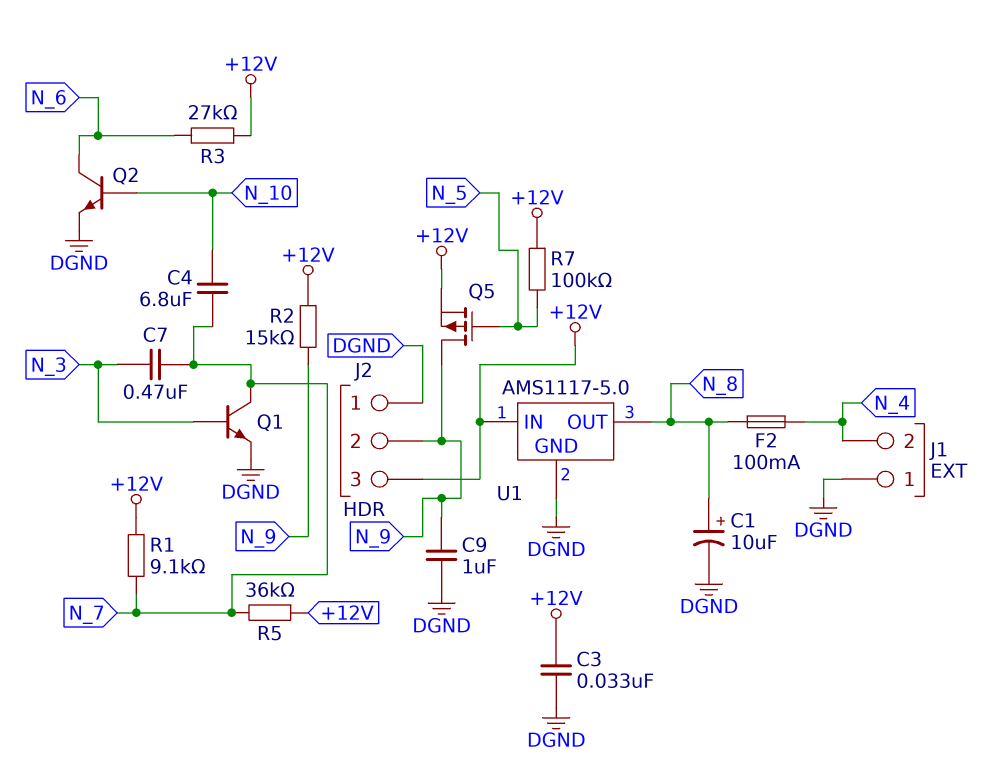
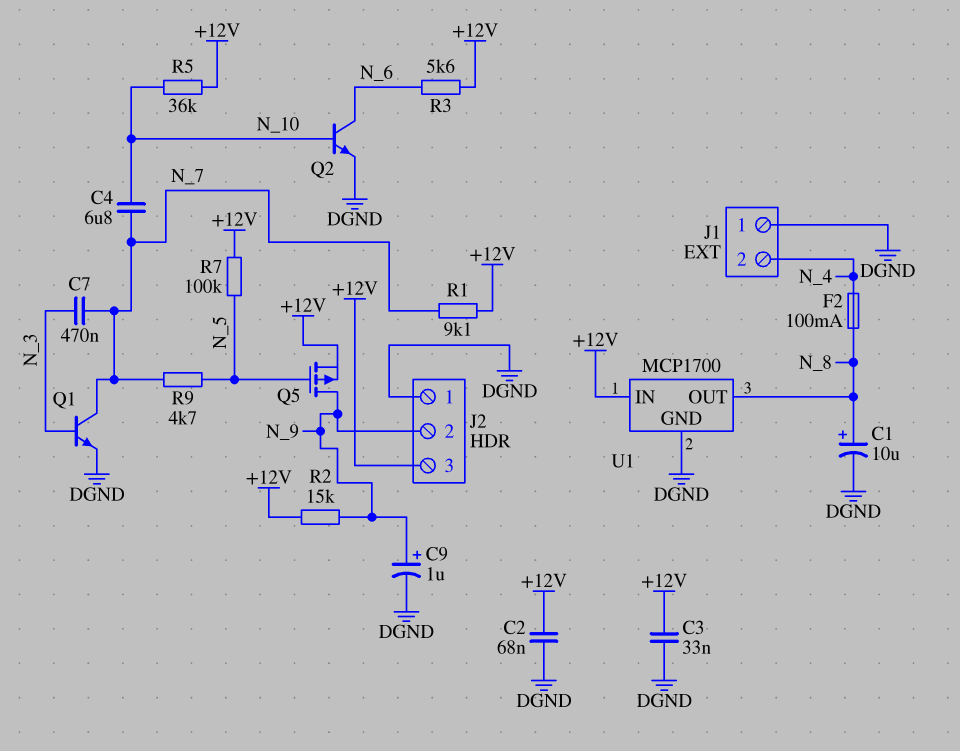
C2: none -> 68nF (+12V, DGND)
C9: 1uF (DGND, N_9) -> 1uF (plus N_9, minus DGND)
R3: 27k (+12V, N_6) -> 5.6k (+12V, N_6)
R5: 36k (+12V, N_7) -> 36k (+12V, N_10)
R9: none -> 4.7k (N_5, N_7)
U1: AMS1117-5.0 -> MCP1700

